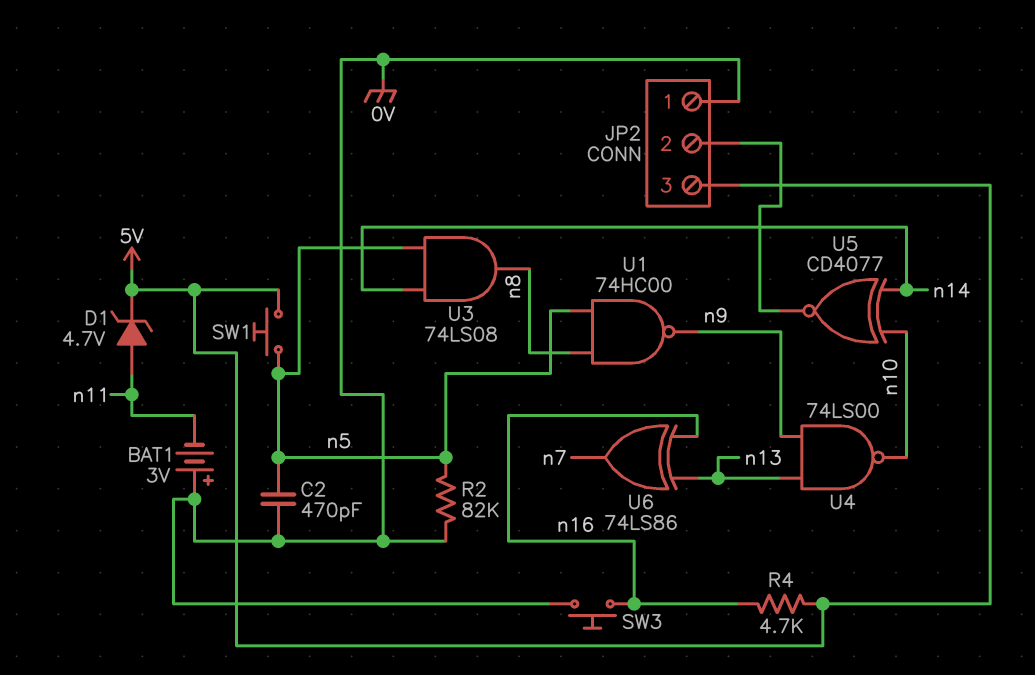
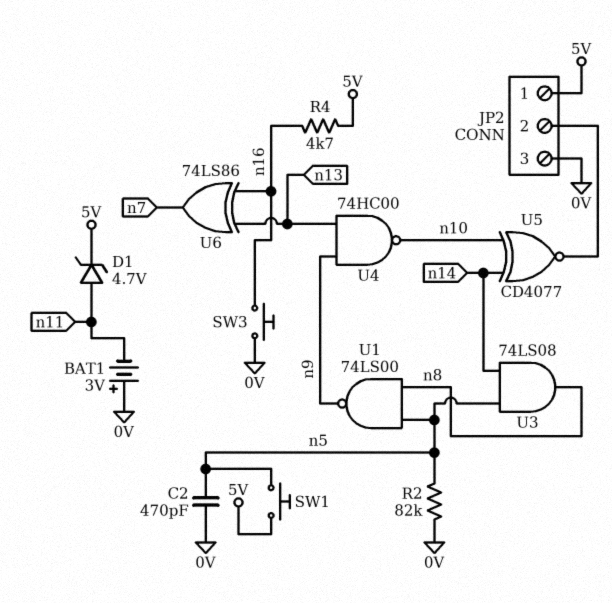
JP2 pin 1: 0V -> 5V
JP2 pin 3: 5V -> 0V
U1: NAND 74HC00 (in n5, in n8, out n9) -> NAND 74LS00 (in n5, in n8, out n9)
U4: NAND 74LS00 (in n9, in n13, out n10) -> NAND 74HC00 (in n9, in n13, out n10)

